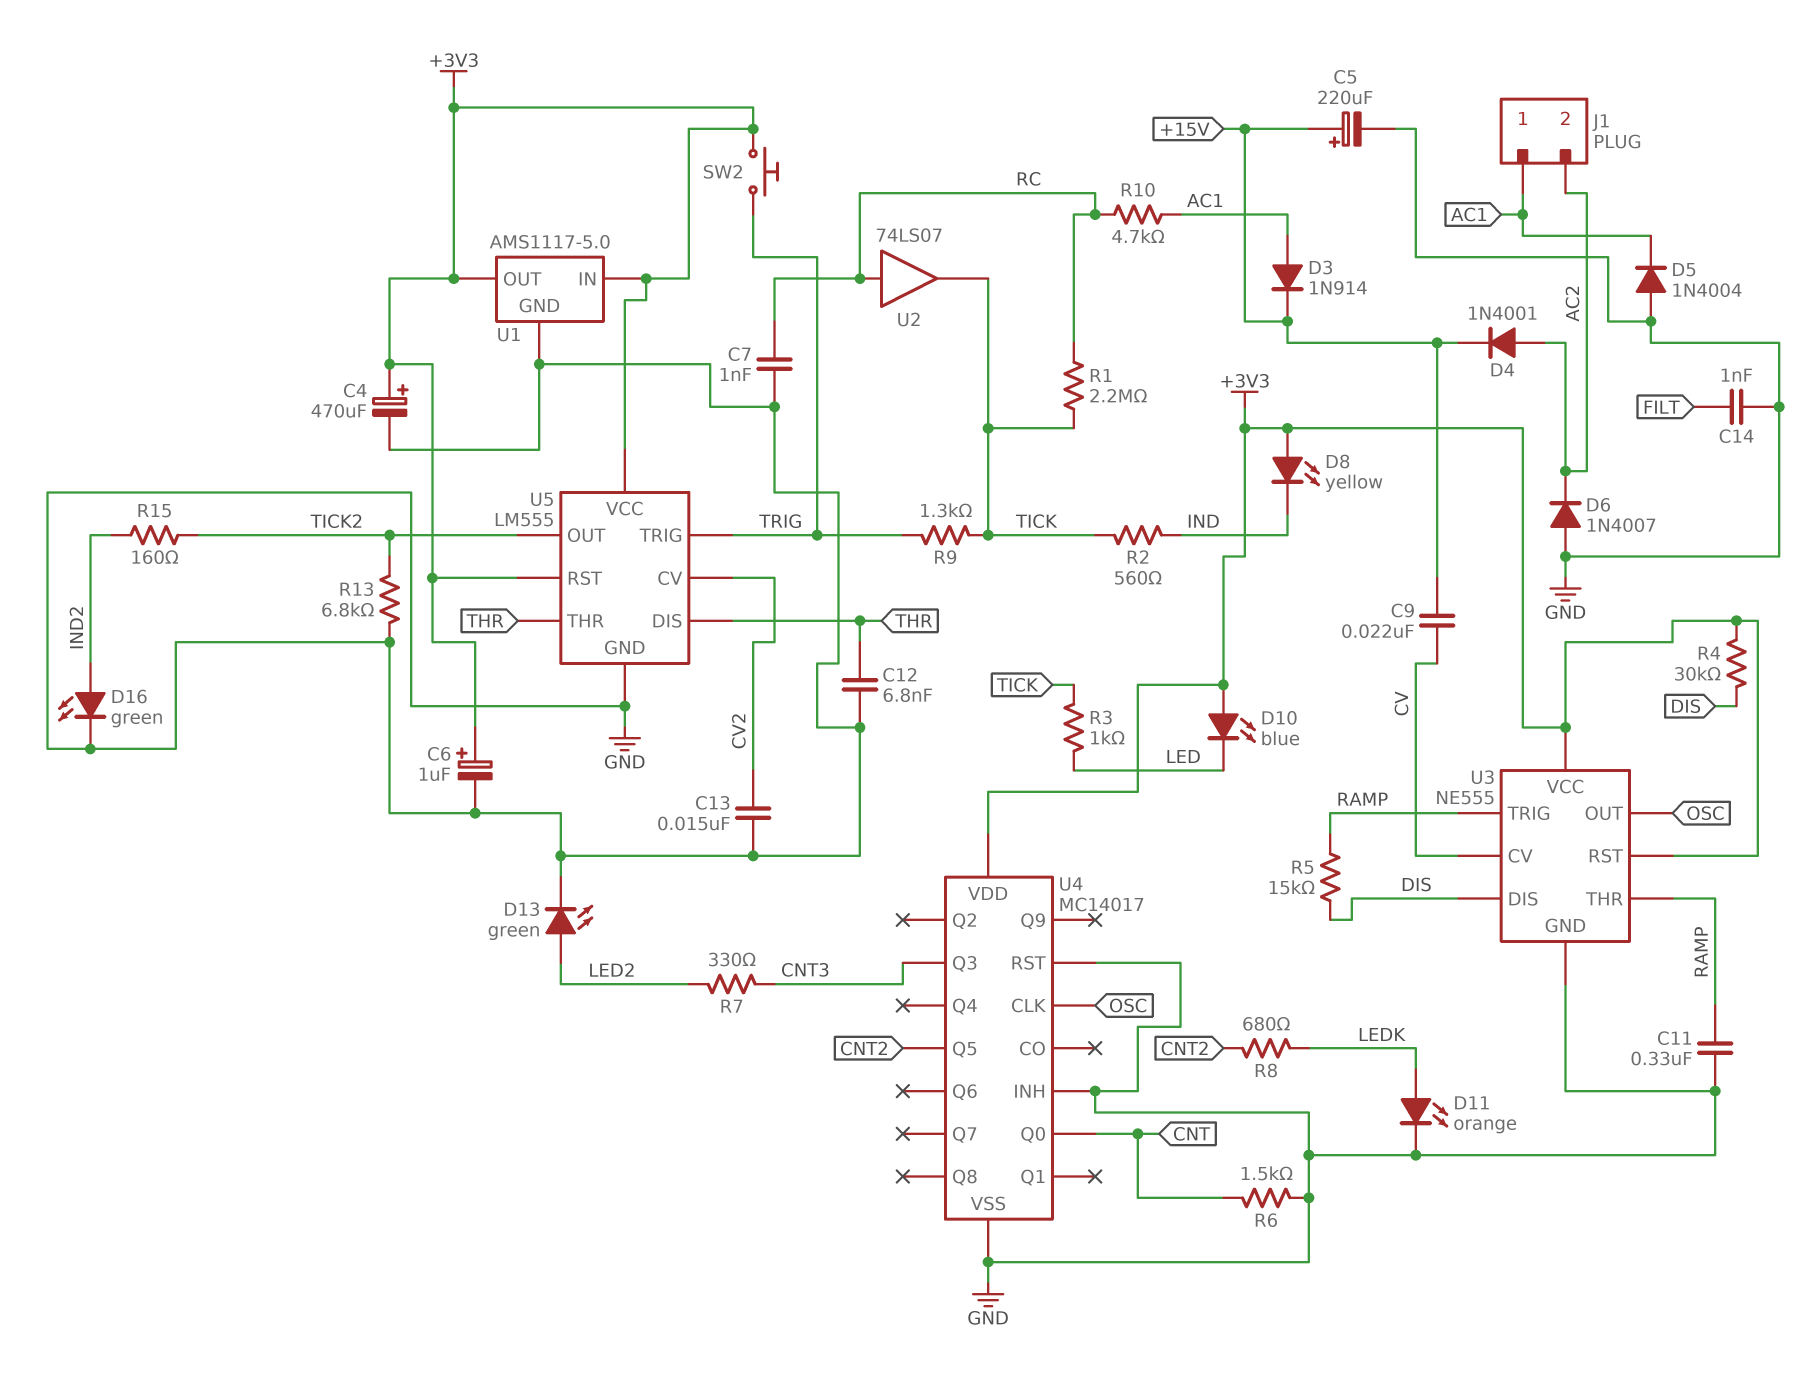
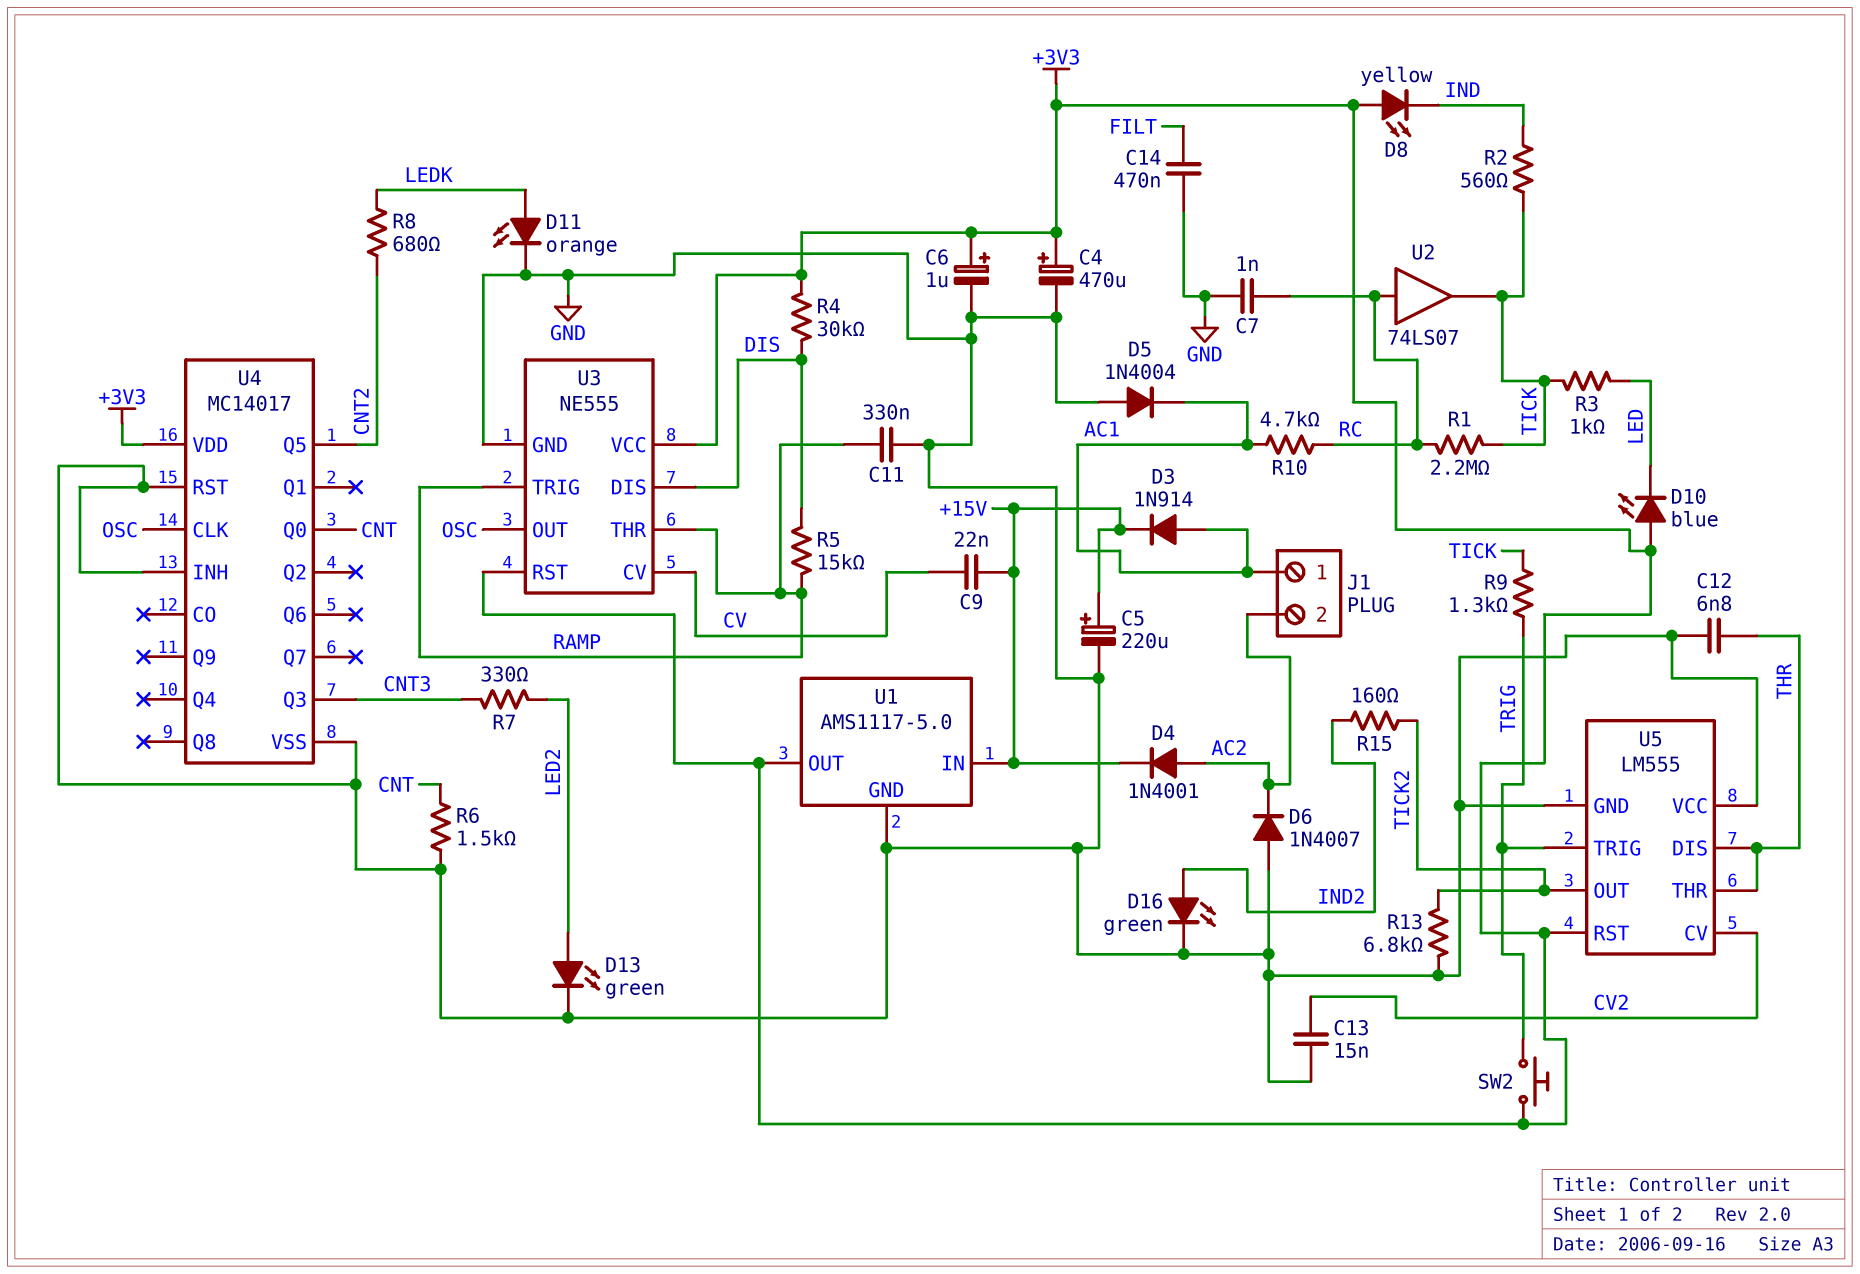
C14: 1nF (FILT, GND) -> 470nF (FILT, GND)
U1 pin IN: +3V3 -> +15V
U5 pin VCC: +3V3 -> GND

